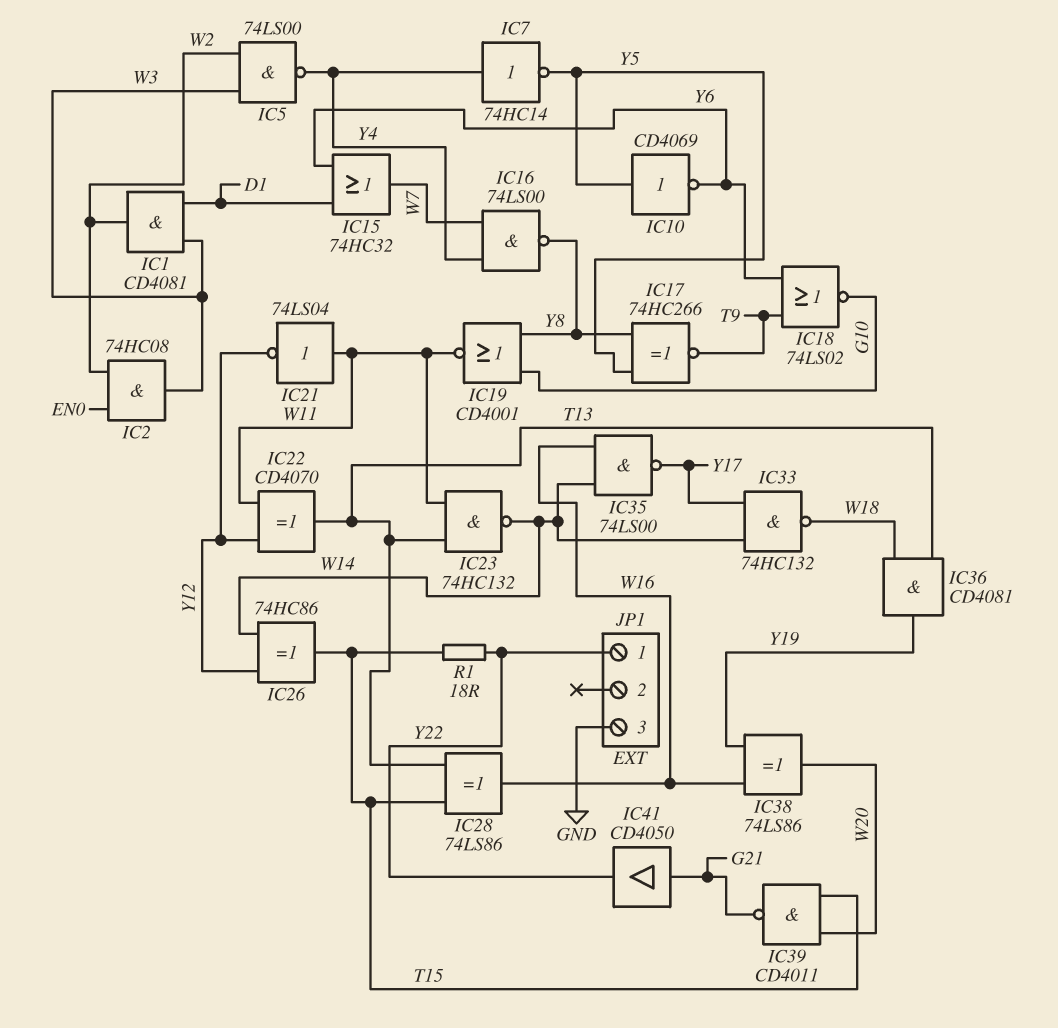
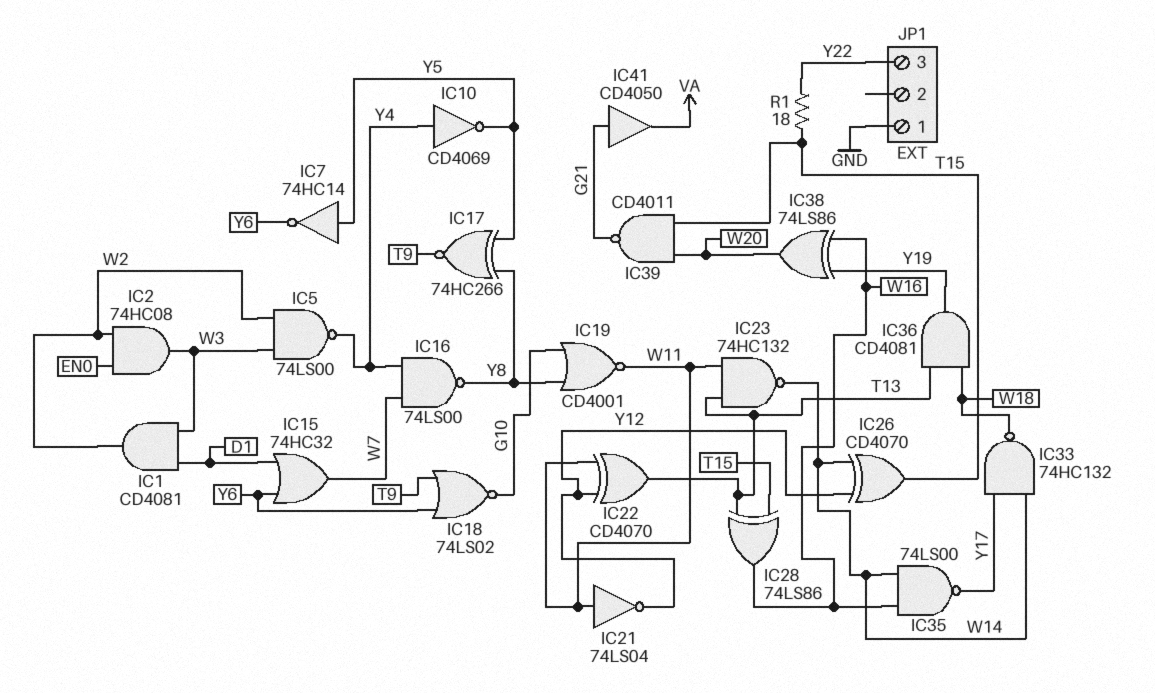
IC7: NOT 74HC14 (in Y4, out Y5) -> NOT 74HC14 (in Y5, out Y6)
IC10: NOT CD4069 (in Y5, out Y6) -> NOT CD4069 (in Y4, out Y5)
IC26: XOR 74HC86 (in W14, in Y12, out T15) -> XOR CD4070 (in W14, in Y12, out T15)
IC41: buffer CD4050 (in G21, out Y22) -> buffer CD4050 (in G21, out VA)
JP1 pin 1: Y22 -> GND
JP1 pin 3: GND -> Y22

